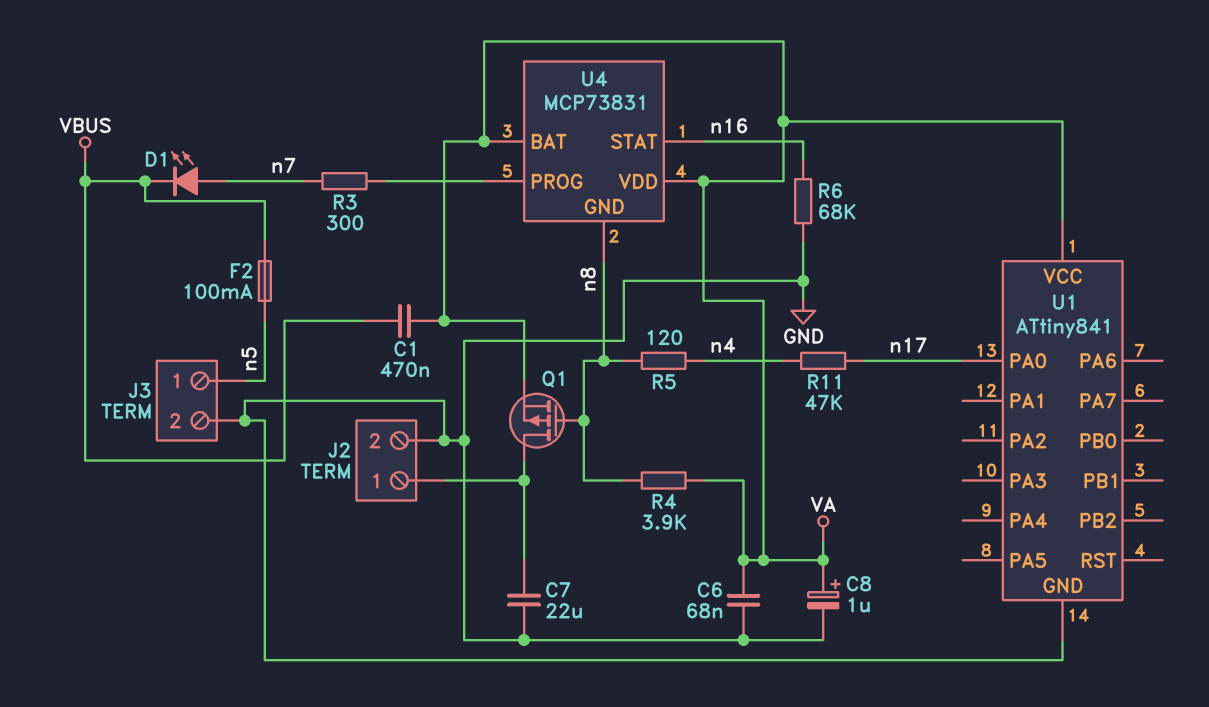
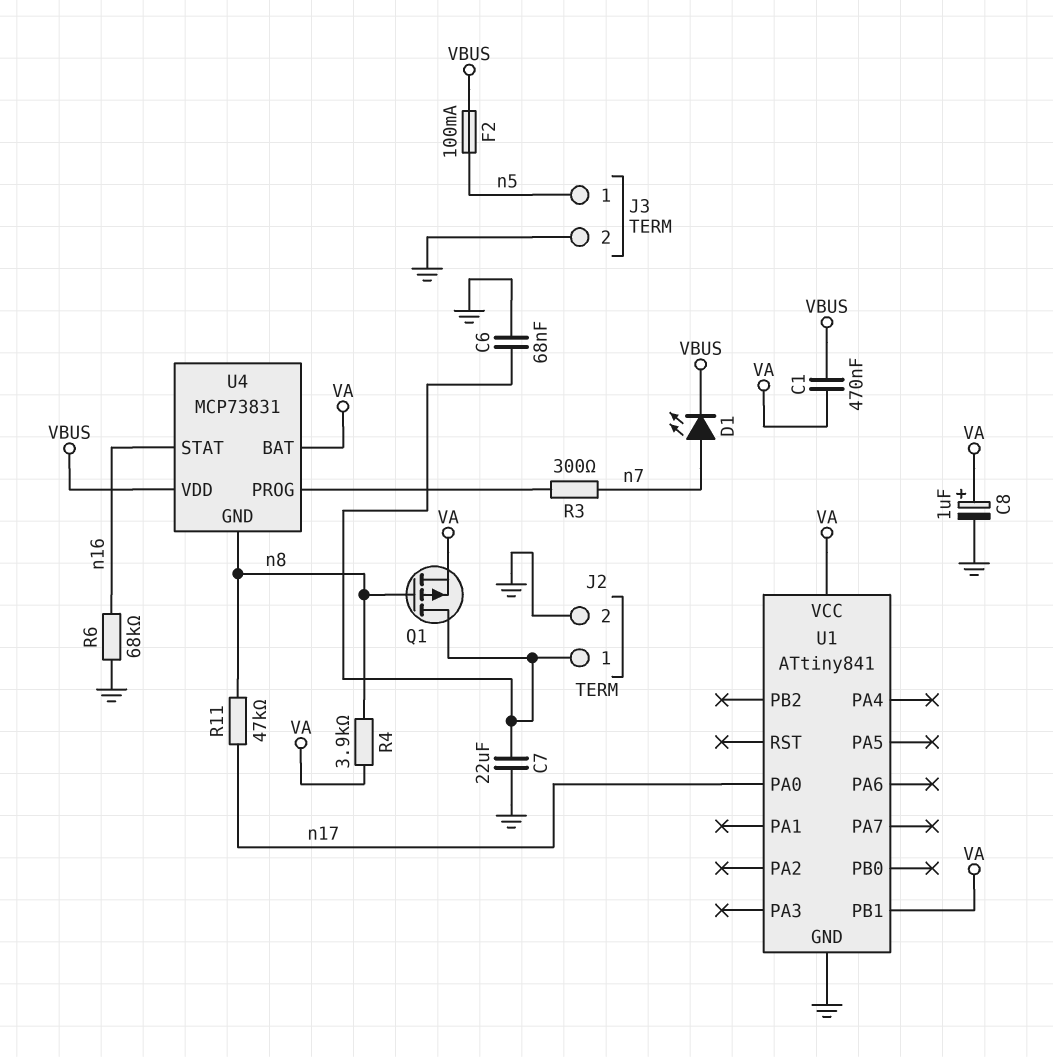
C6: 68nF (GND, VA) -> 68nF (GND, J2/1)
R5: 120 (n4, n8) -> none
R11: 47k (n4, n17) -> 47k (n8, n17)
U1 pin PB1: none -> VA
U4 pin VDD: VA -> VBUS

